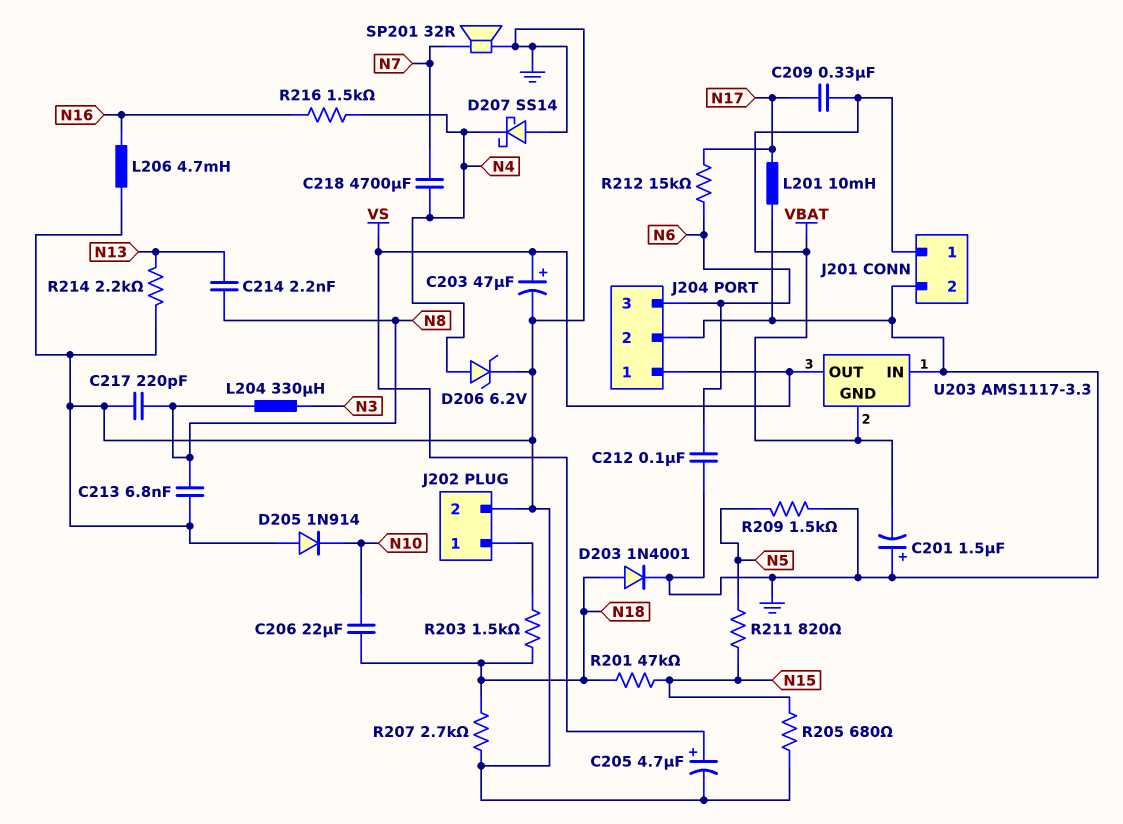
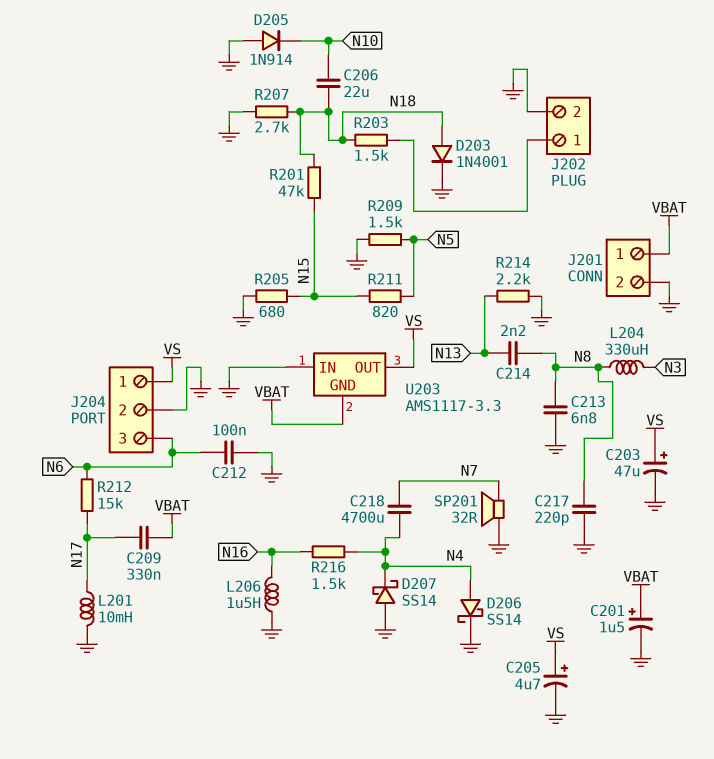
C201: 1.5uF (plus GND, minus VBAT) -> 1.5uF (plus VBAT, minus GND)
D206: zener 6.2V (A N4, K GND) -> schottky SS14 (A N4, K GND)
L206: 4.7mH (GND, N16) -> 1.5uH (GND, N16)

